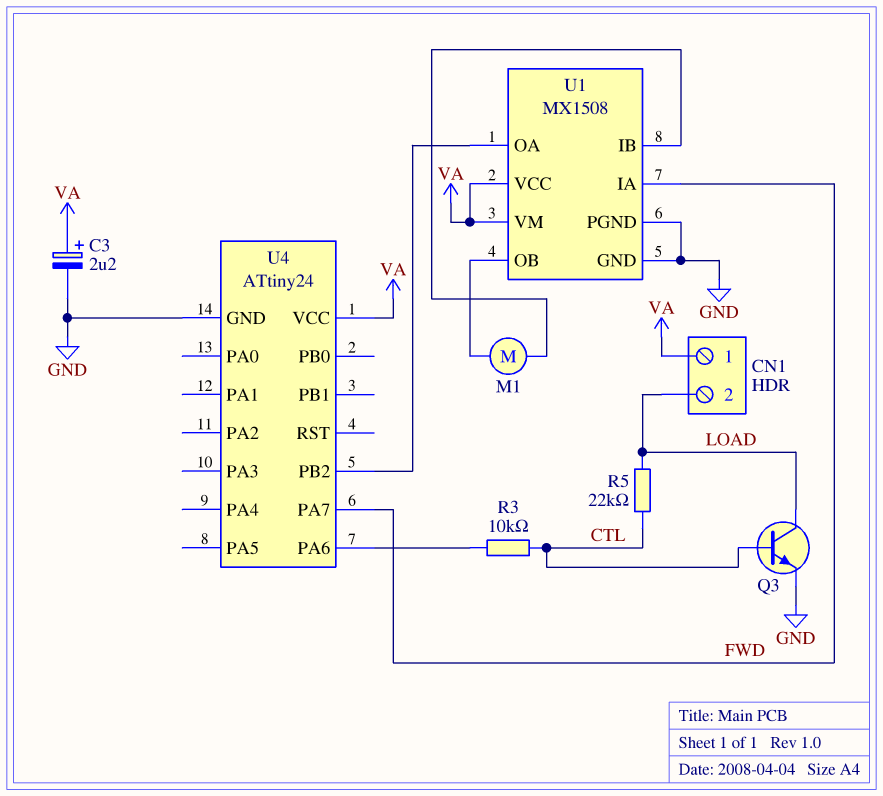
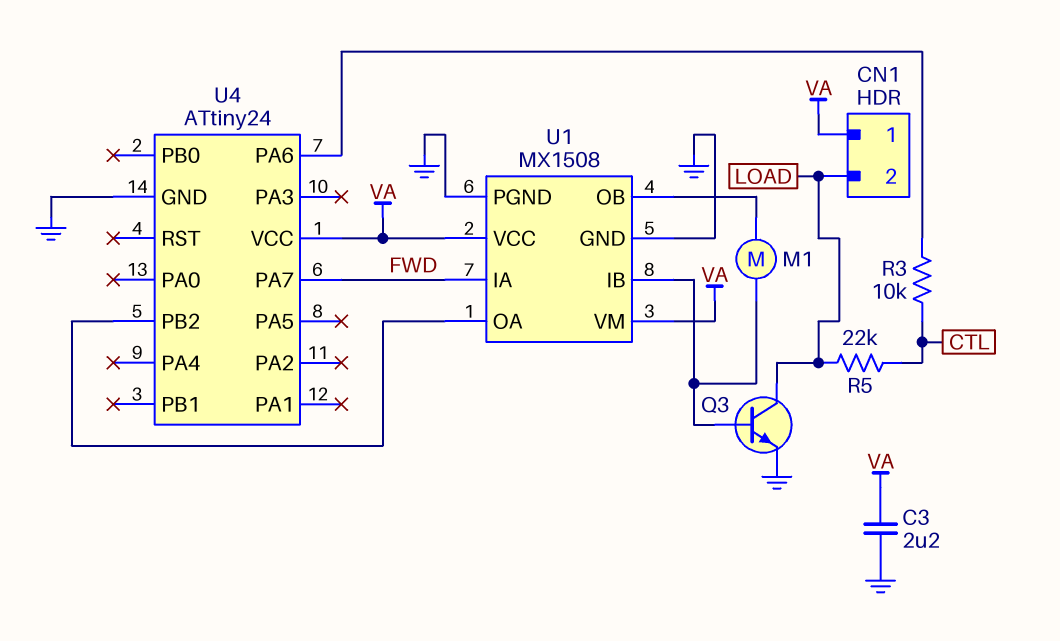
C3: 2.2uF (plus VA, minus GND) -> 2.2uF (GND, VA)
Q3: NPN (B CTL, C LOAD, E GND) -> NPN (B U1/IB, C LOAD, E GND)

